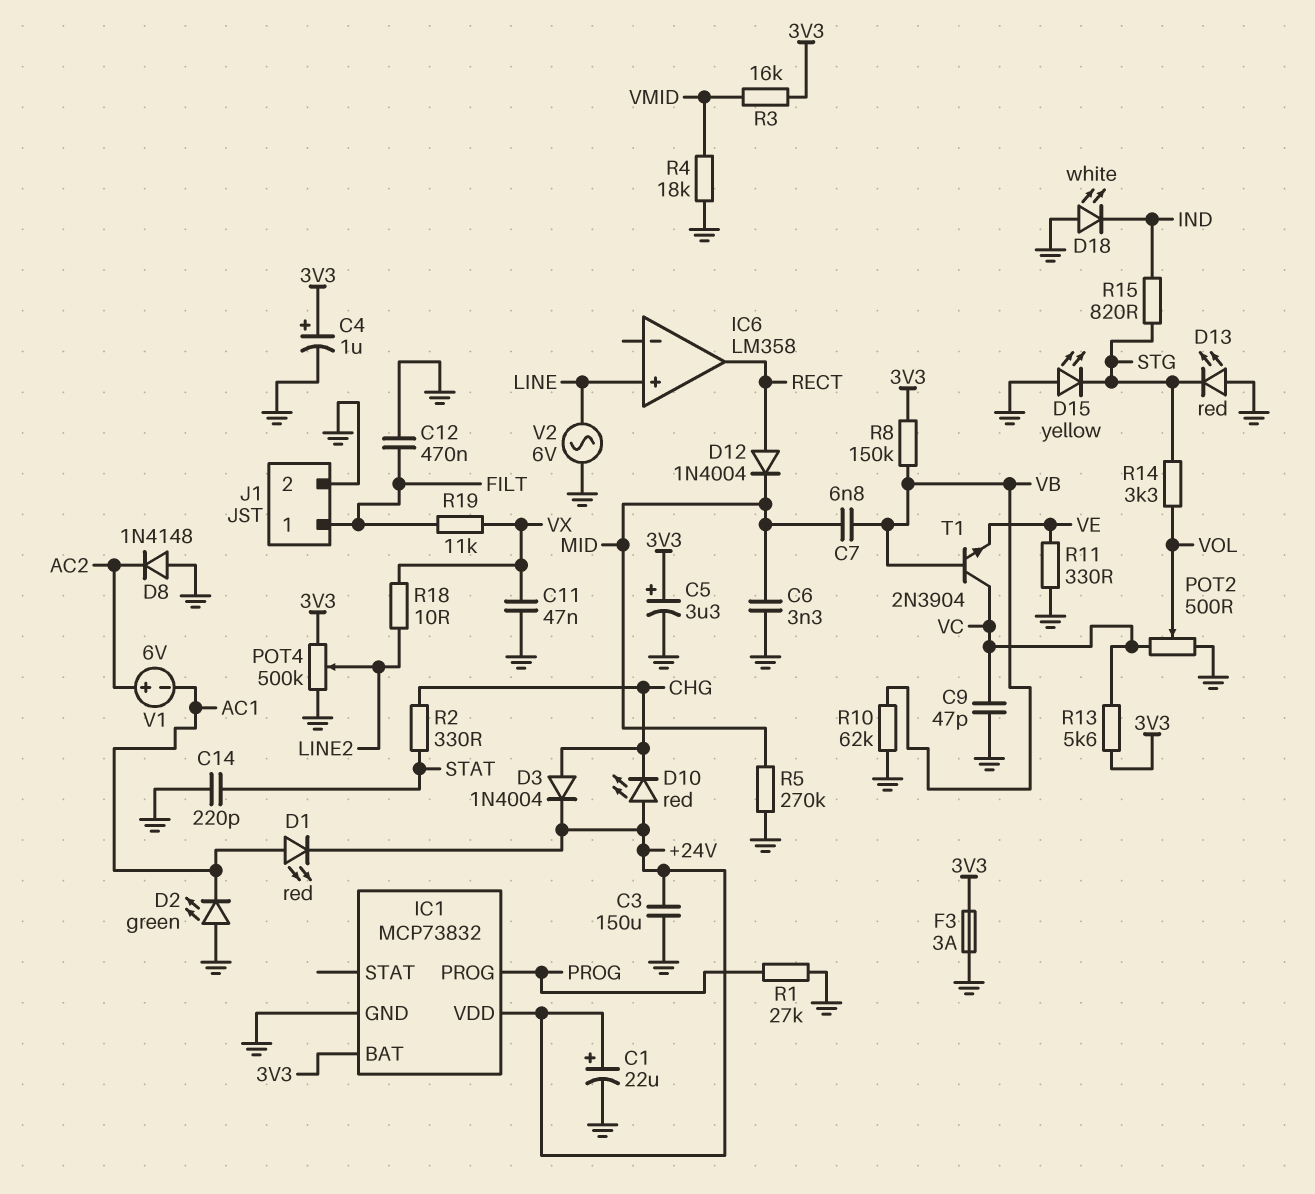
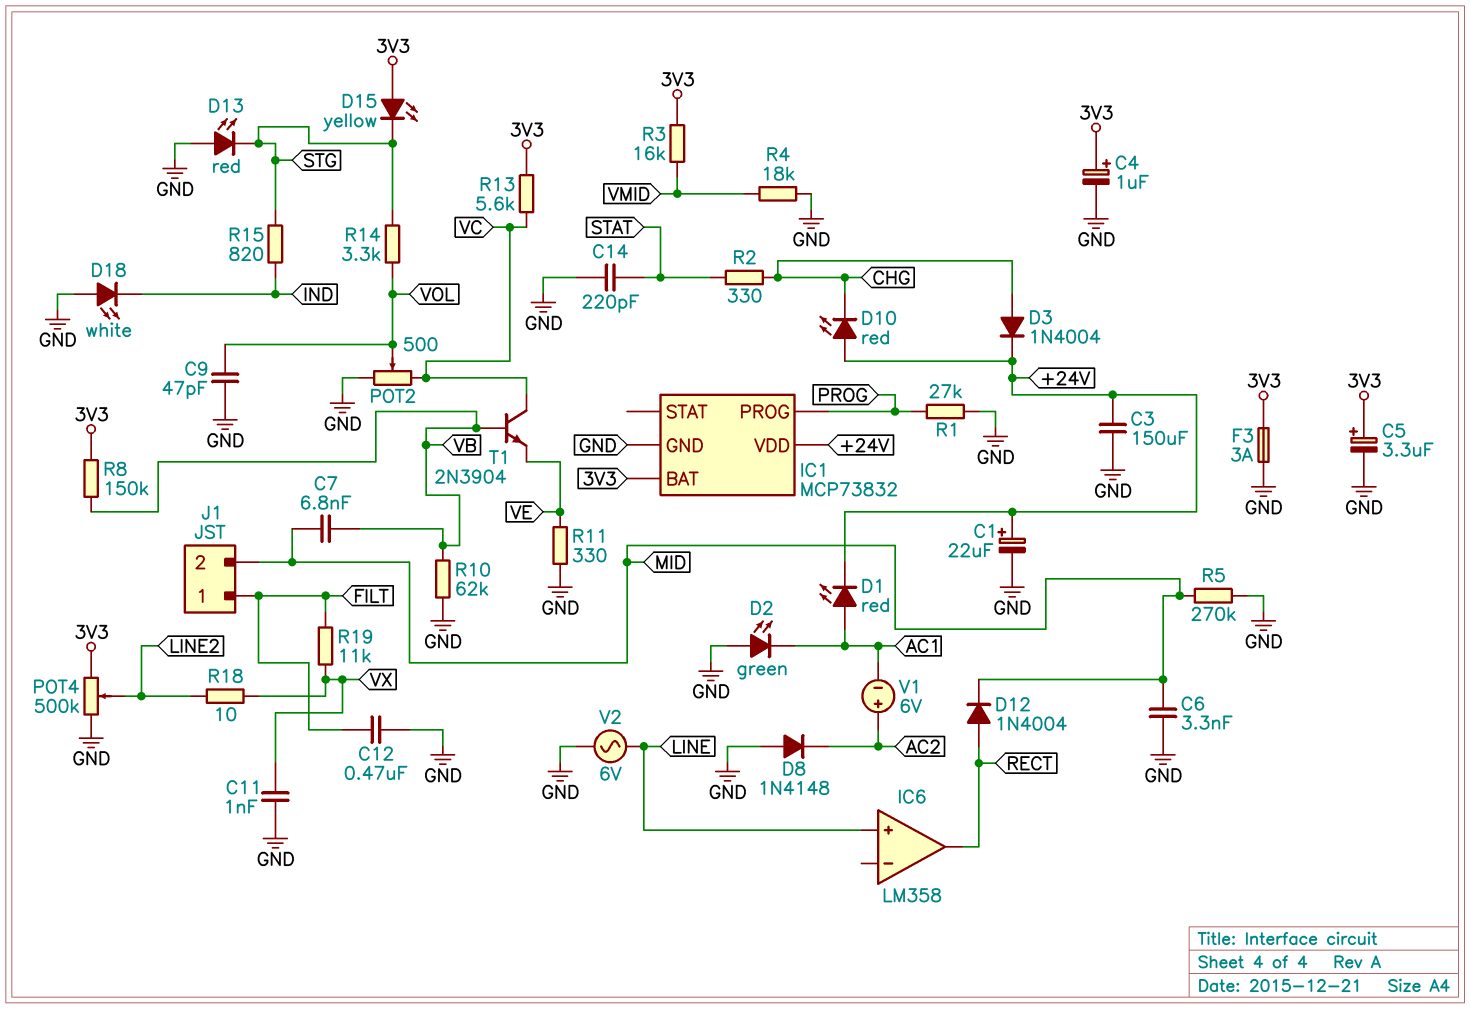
C9: 47pF (GND, VC) -> 47pF (GND, VOL)
C11: 47nF (GND, VX) -> 1nF (GND, VX)
D15: LED yellow (A GND, K STG) -> LED yellow (A 3V3, K STG)
J1 pin 2: GND -> MID

